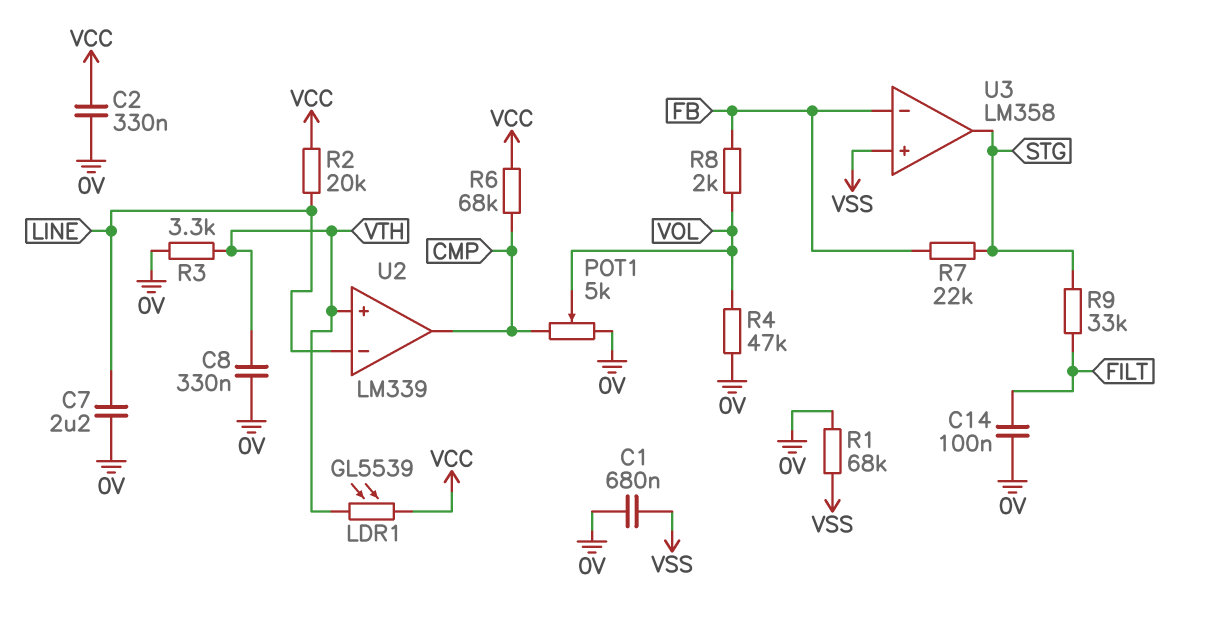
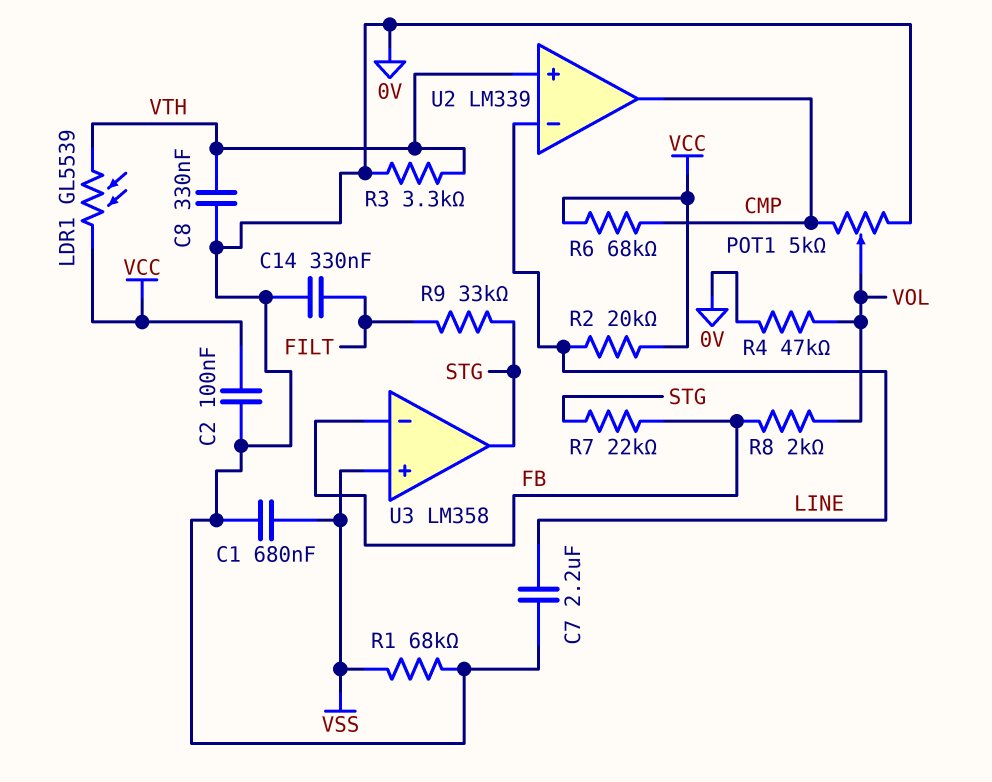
C2: 330nF (0V, VCC) -> 100nF (0V, VCC)
C14: 100nF (0V, FILT) -> 330nF (0V, FILT)

